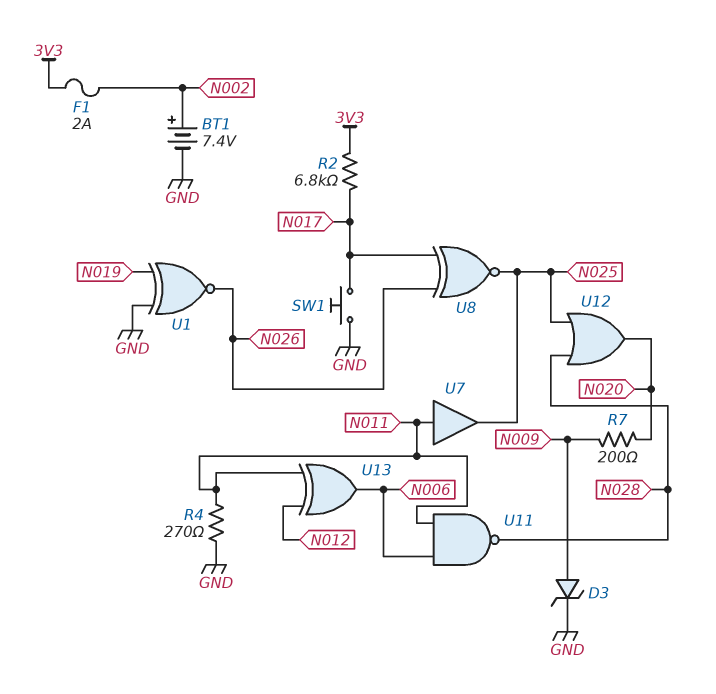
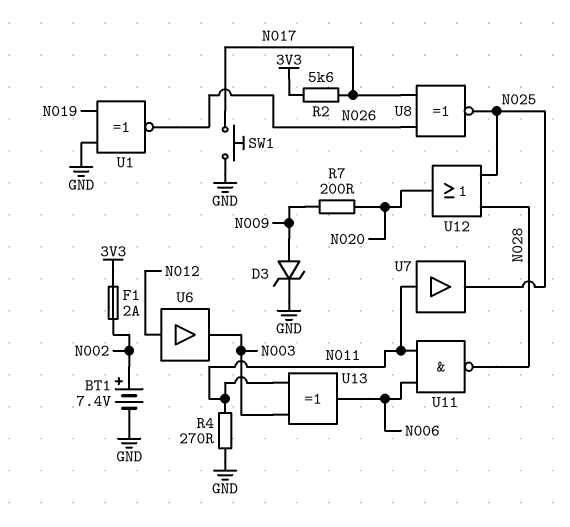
R2: 6.8k (3V3, N017) -> 5.6k (3V3, N017)
U6: none -> buffer (in N012, out N003)
U13: XOR (in N011, in N012, out N006) -> XOR (in N003, in N011, out N006)

